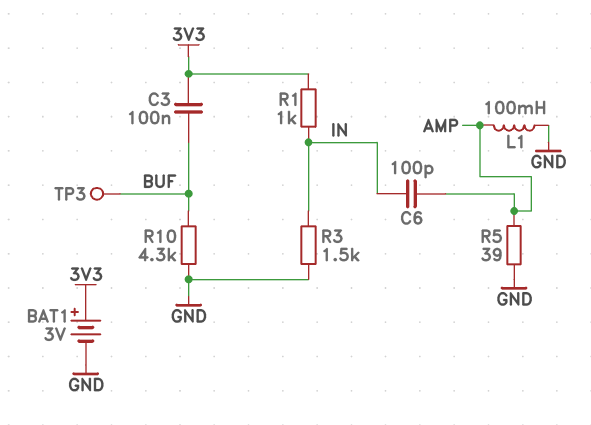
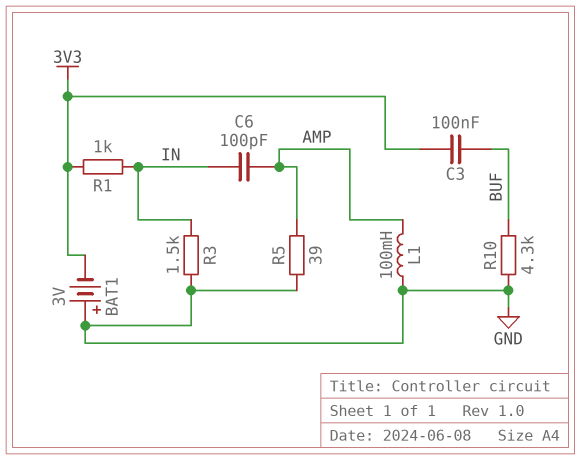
BAT1: 3V (plus 3V3, minus GND) -> 3V (plus GND, minus 3V3)
TP3: test point (BUF) -> none

